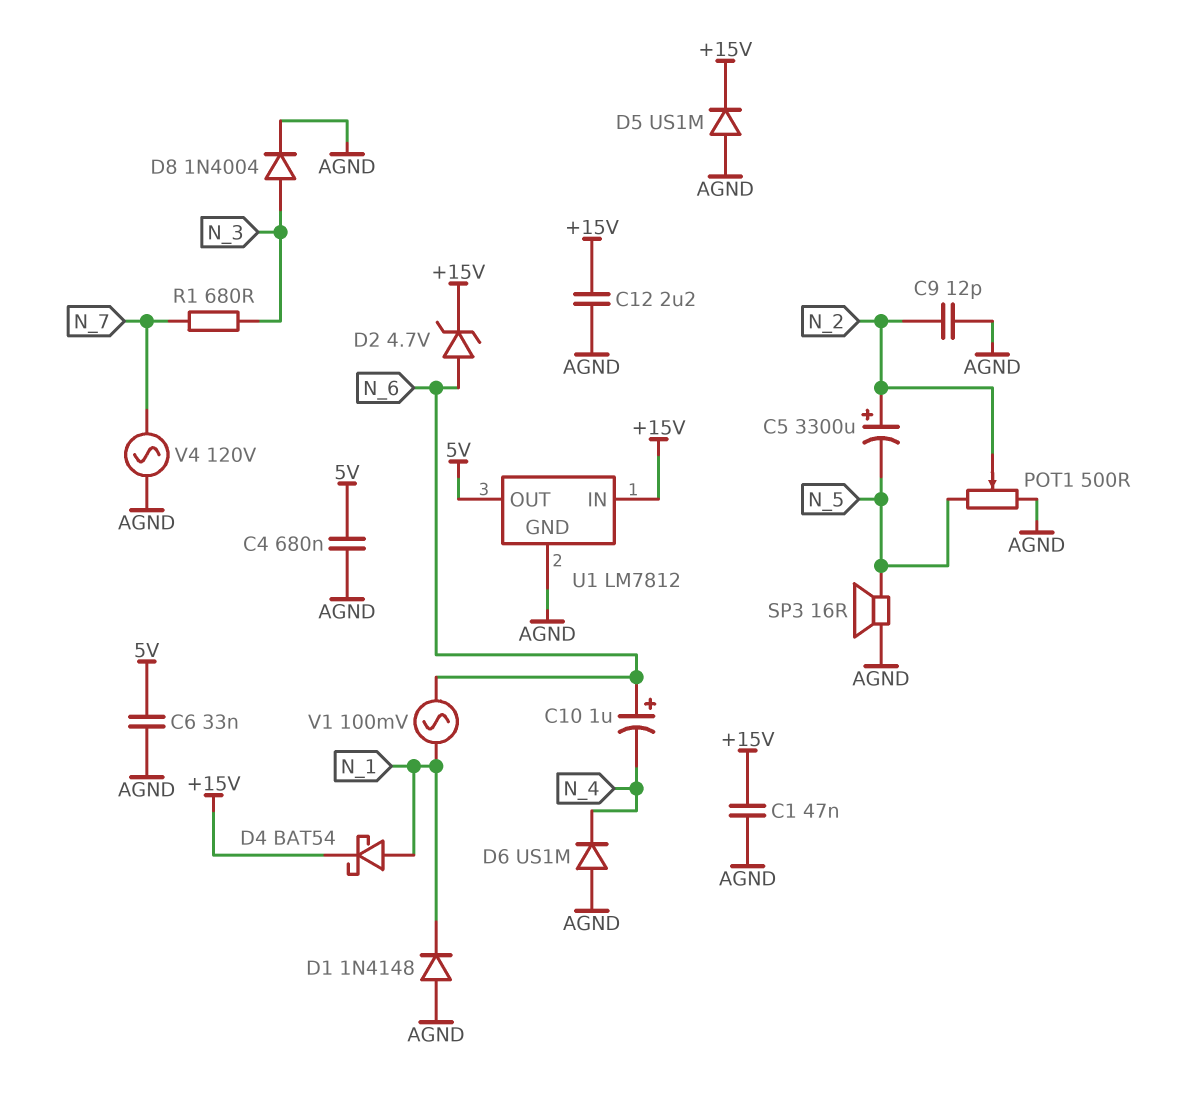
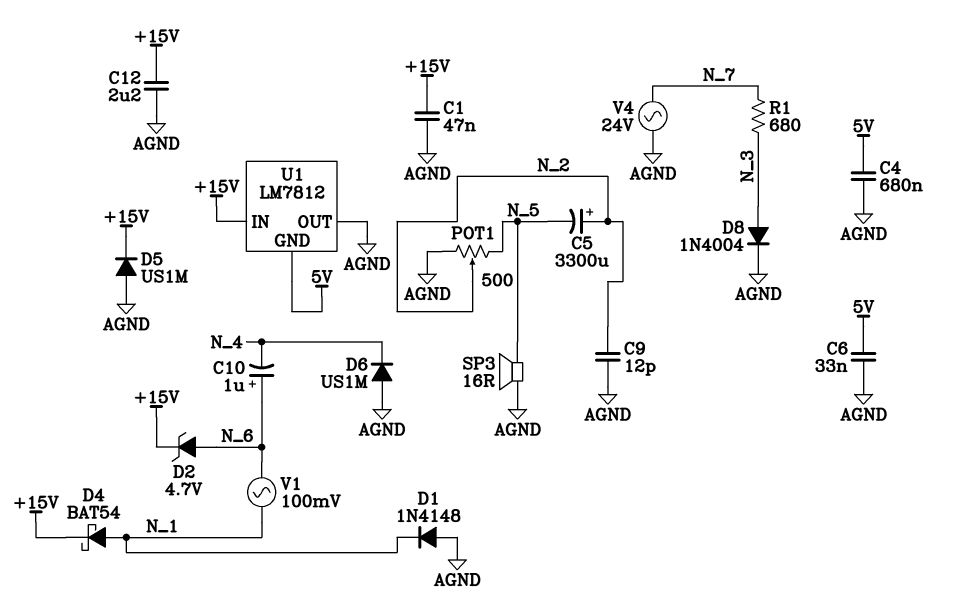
U1 pin GND: AGND -> 5V
U1 pin OUT: 5V -> AGND
V4: AC 120V (AGND, N_7) -> AC 24V (AGND, N_7)

